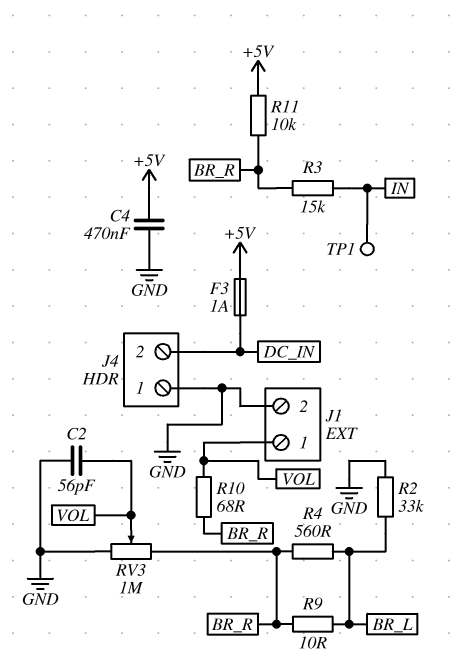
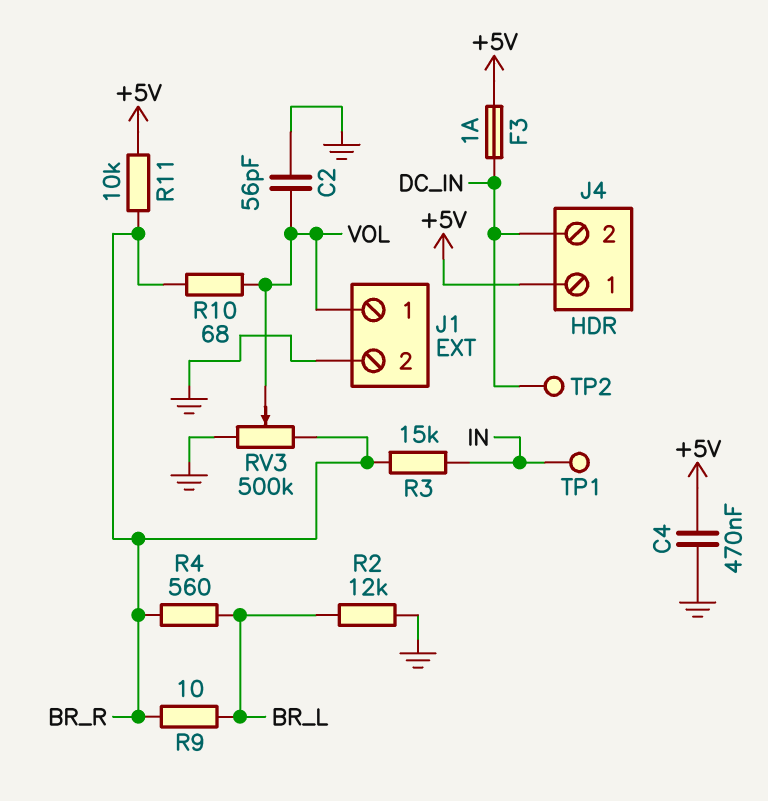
J4 pin 1: GND -> +5V
R2: 33k (BR_L, GND) -> 12k (BR_L, GND)
RV3: 1M (BR_R, GND, wiper VOL) -> 500k (BR_R, GND, wiper VOL)
TP2: none -> test point (DC_IN)

